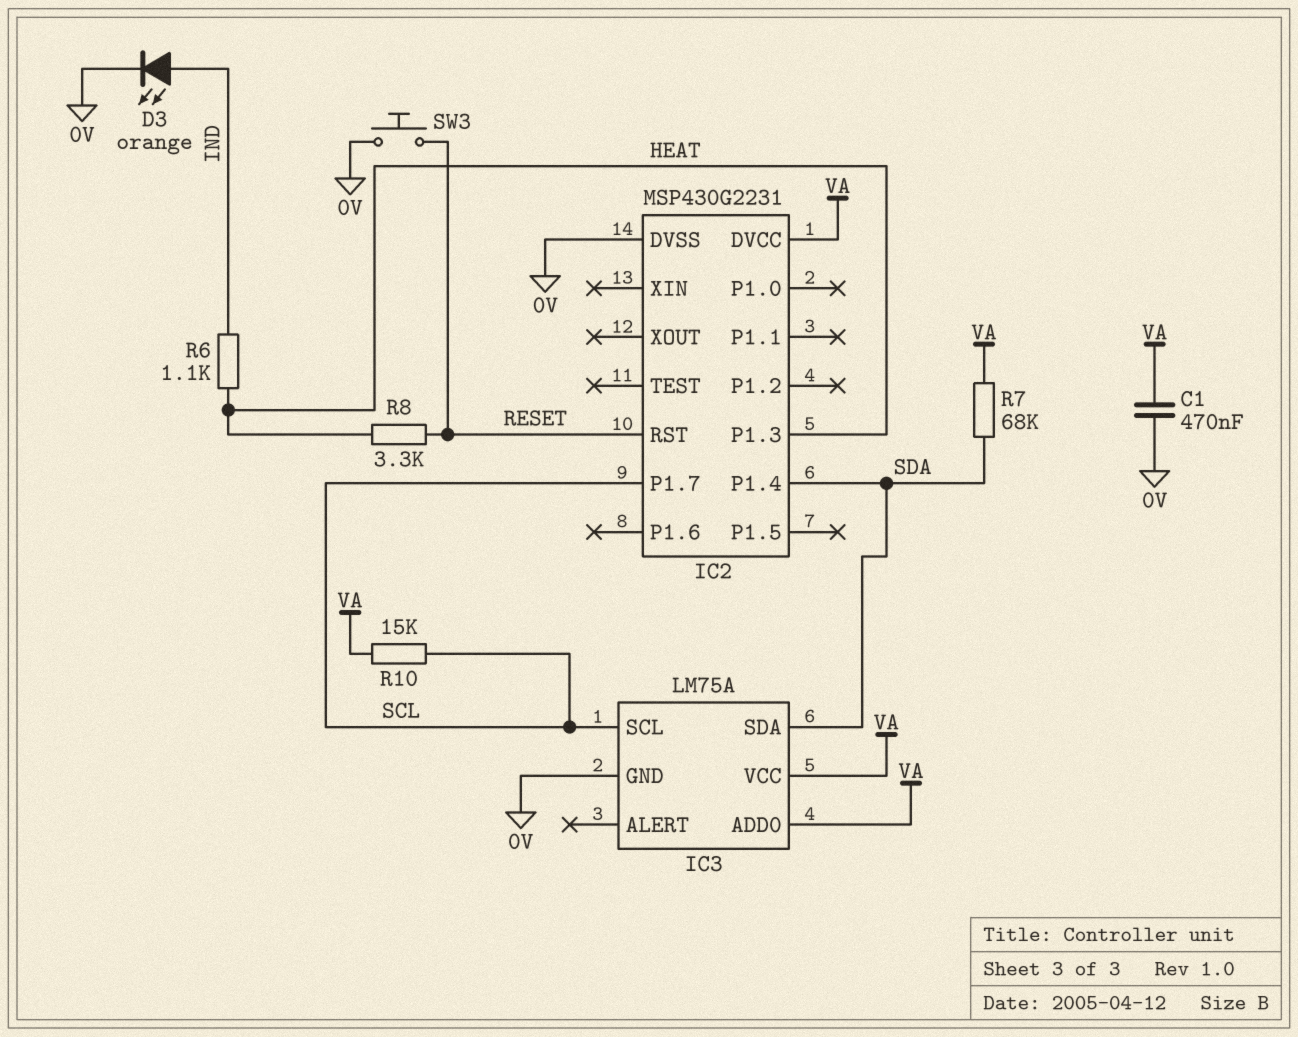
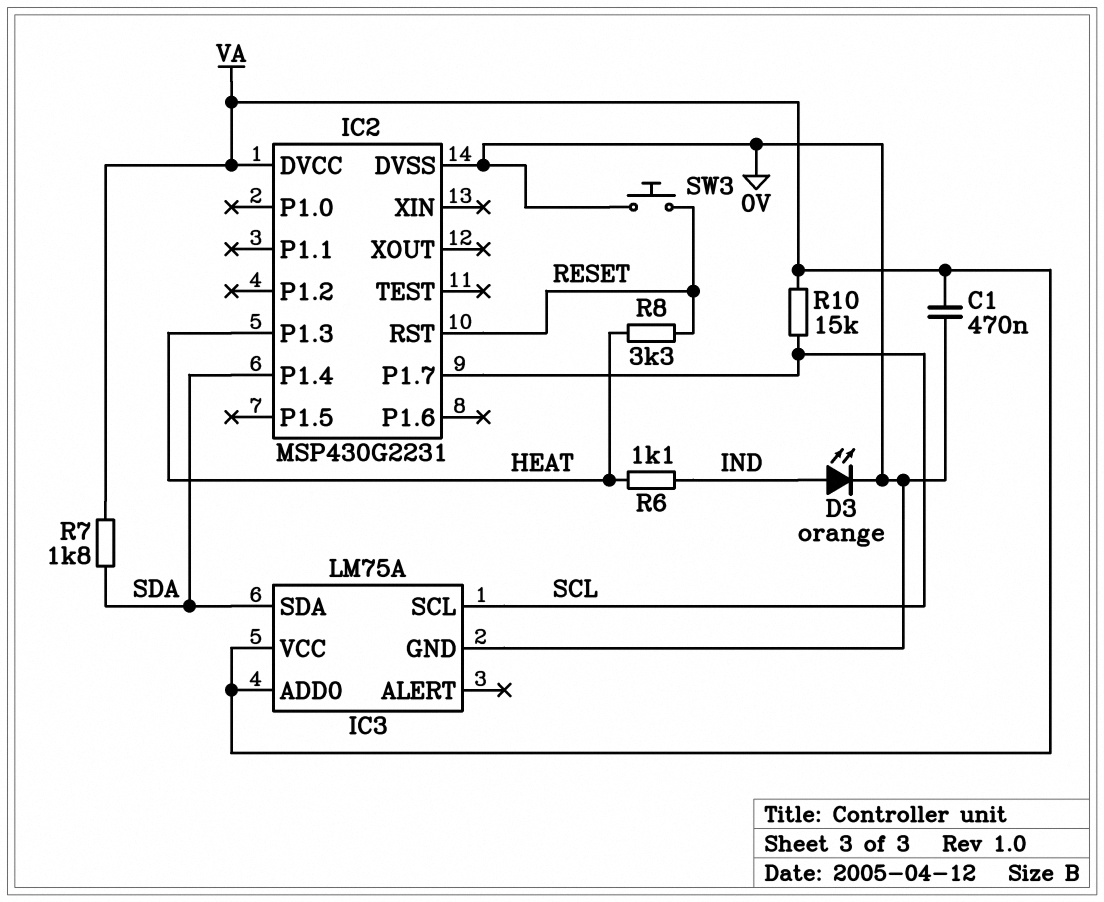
R7: 68k (SDA, VA) -> 1.8k (SDA, VA)

